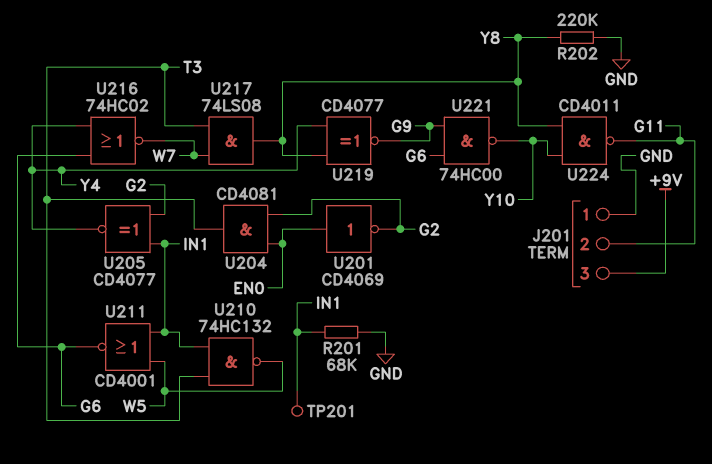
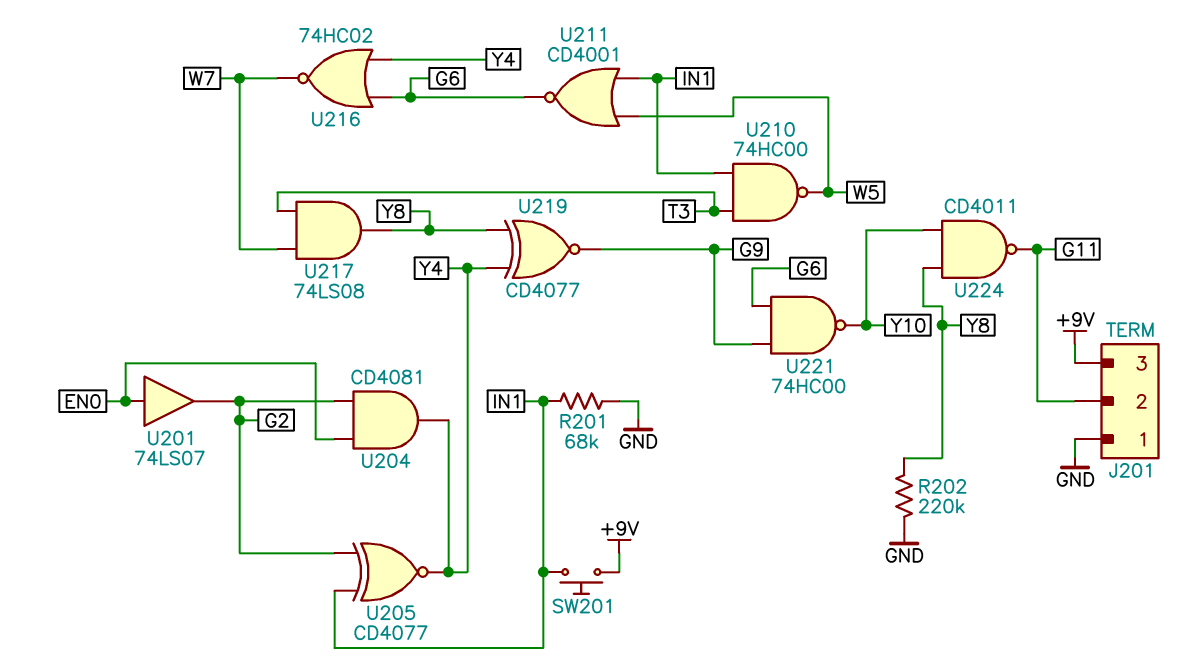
SW201: none -> button (+9V, IN1)
TP201: test point (IN1) -> none
U201: NOT CD4069 (in EN0, out G2) -> buffer 74LS07 (in EN0, out G2)
U204: AND CD4081 (in EN0, in G2, out T3) -> AND CD4081 (in EN0, in G2, out Y4)
U210: NAND 74HC132 (in IN1, in T3, out W5) -> NAND 74HC00 (in IN1, in T3, out W5)

